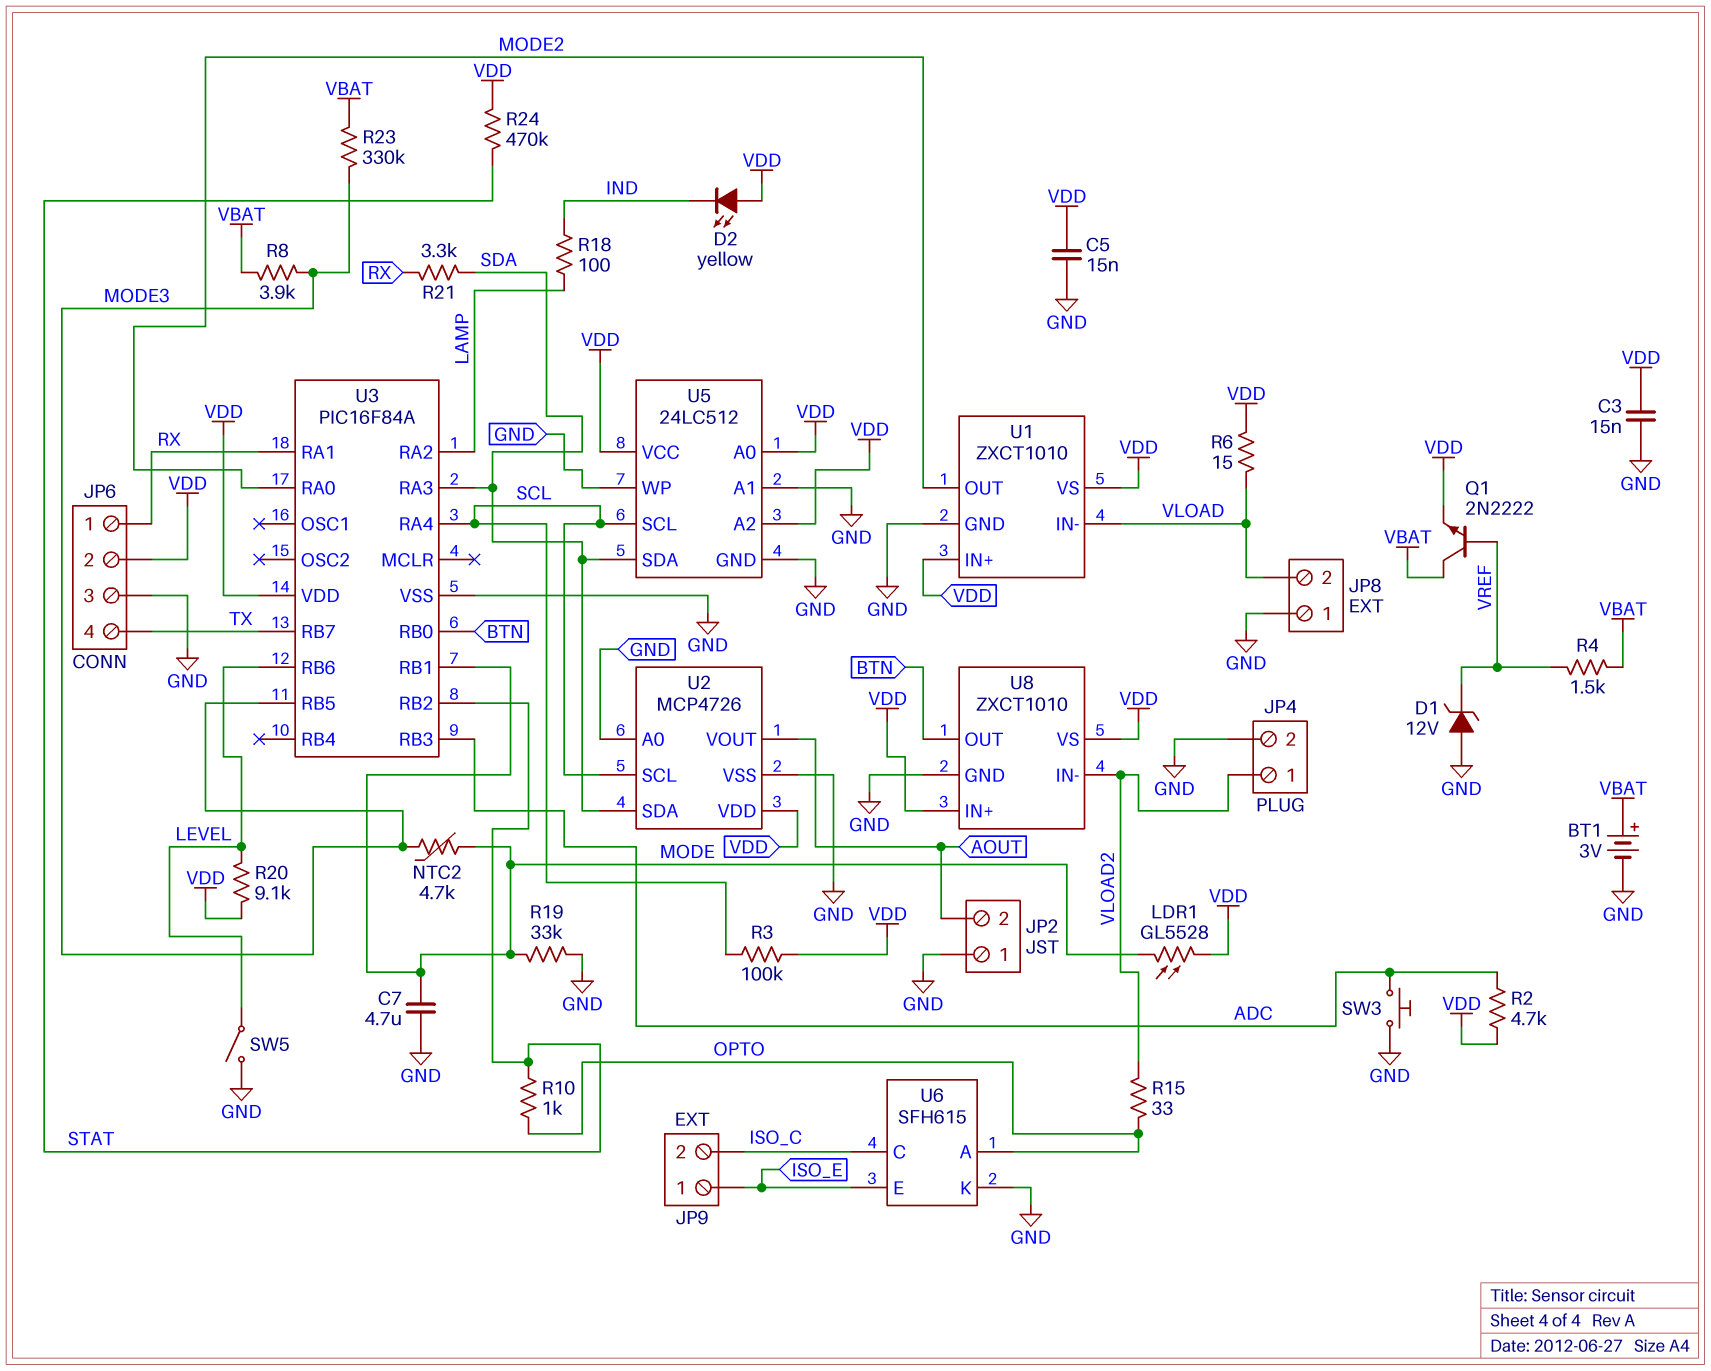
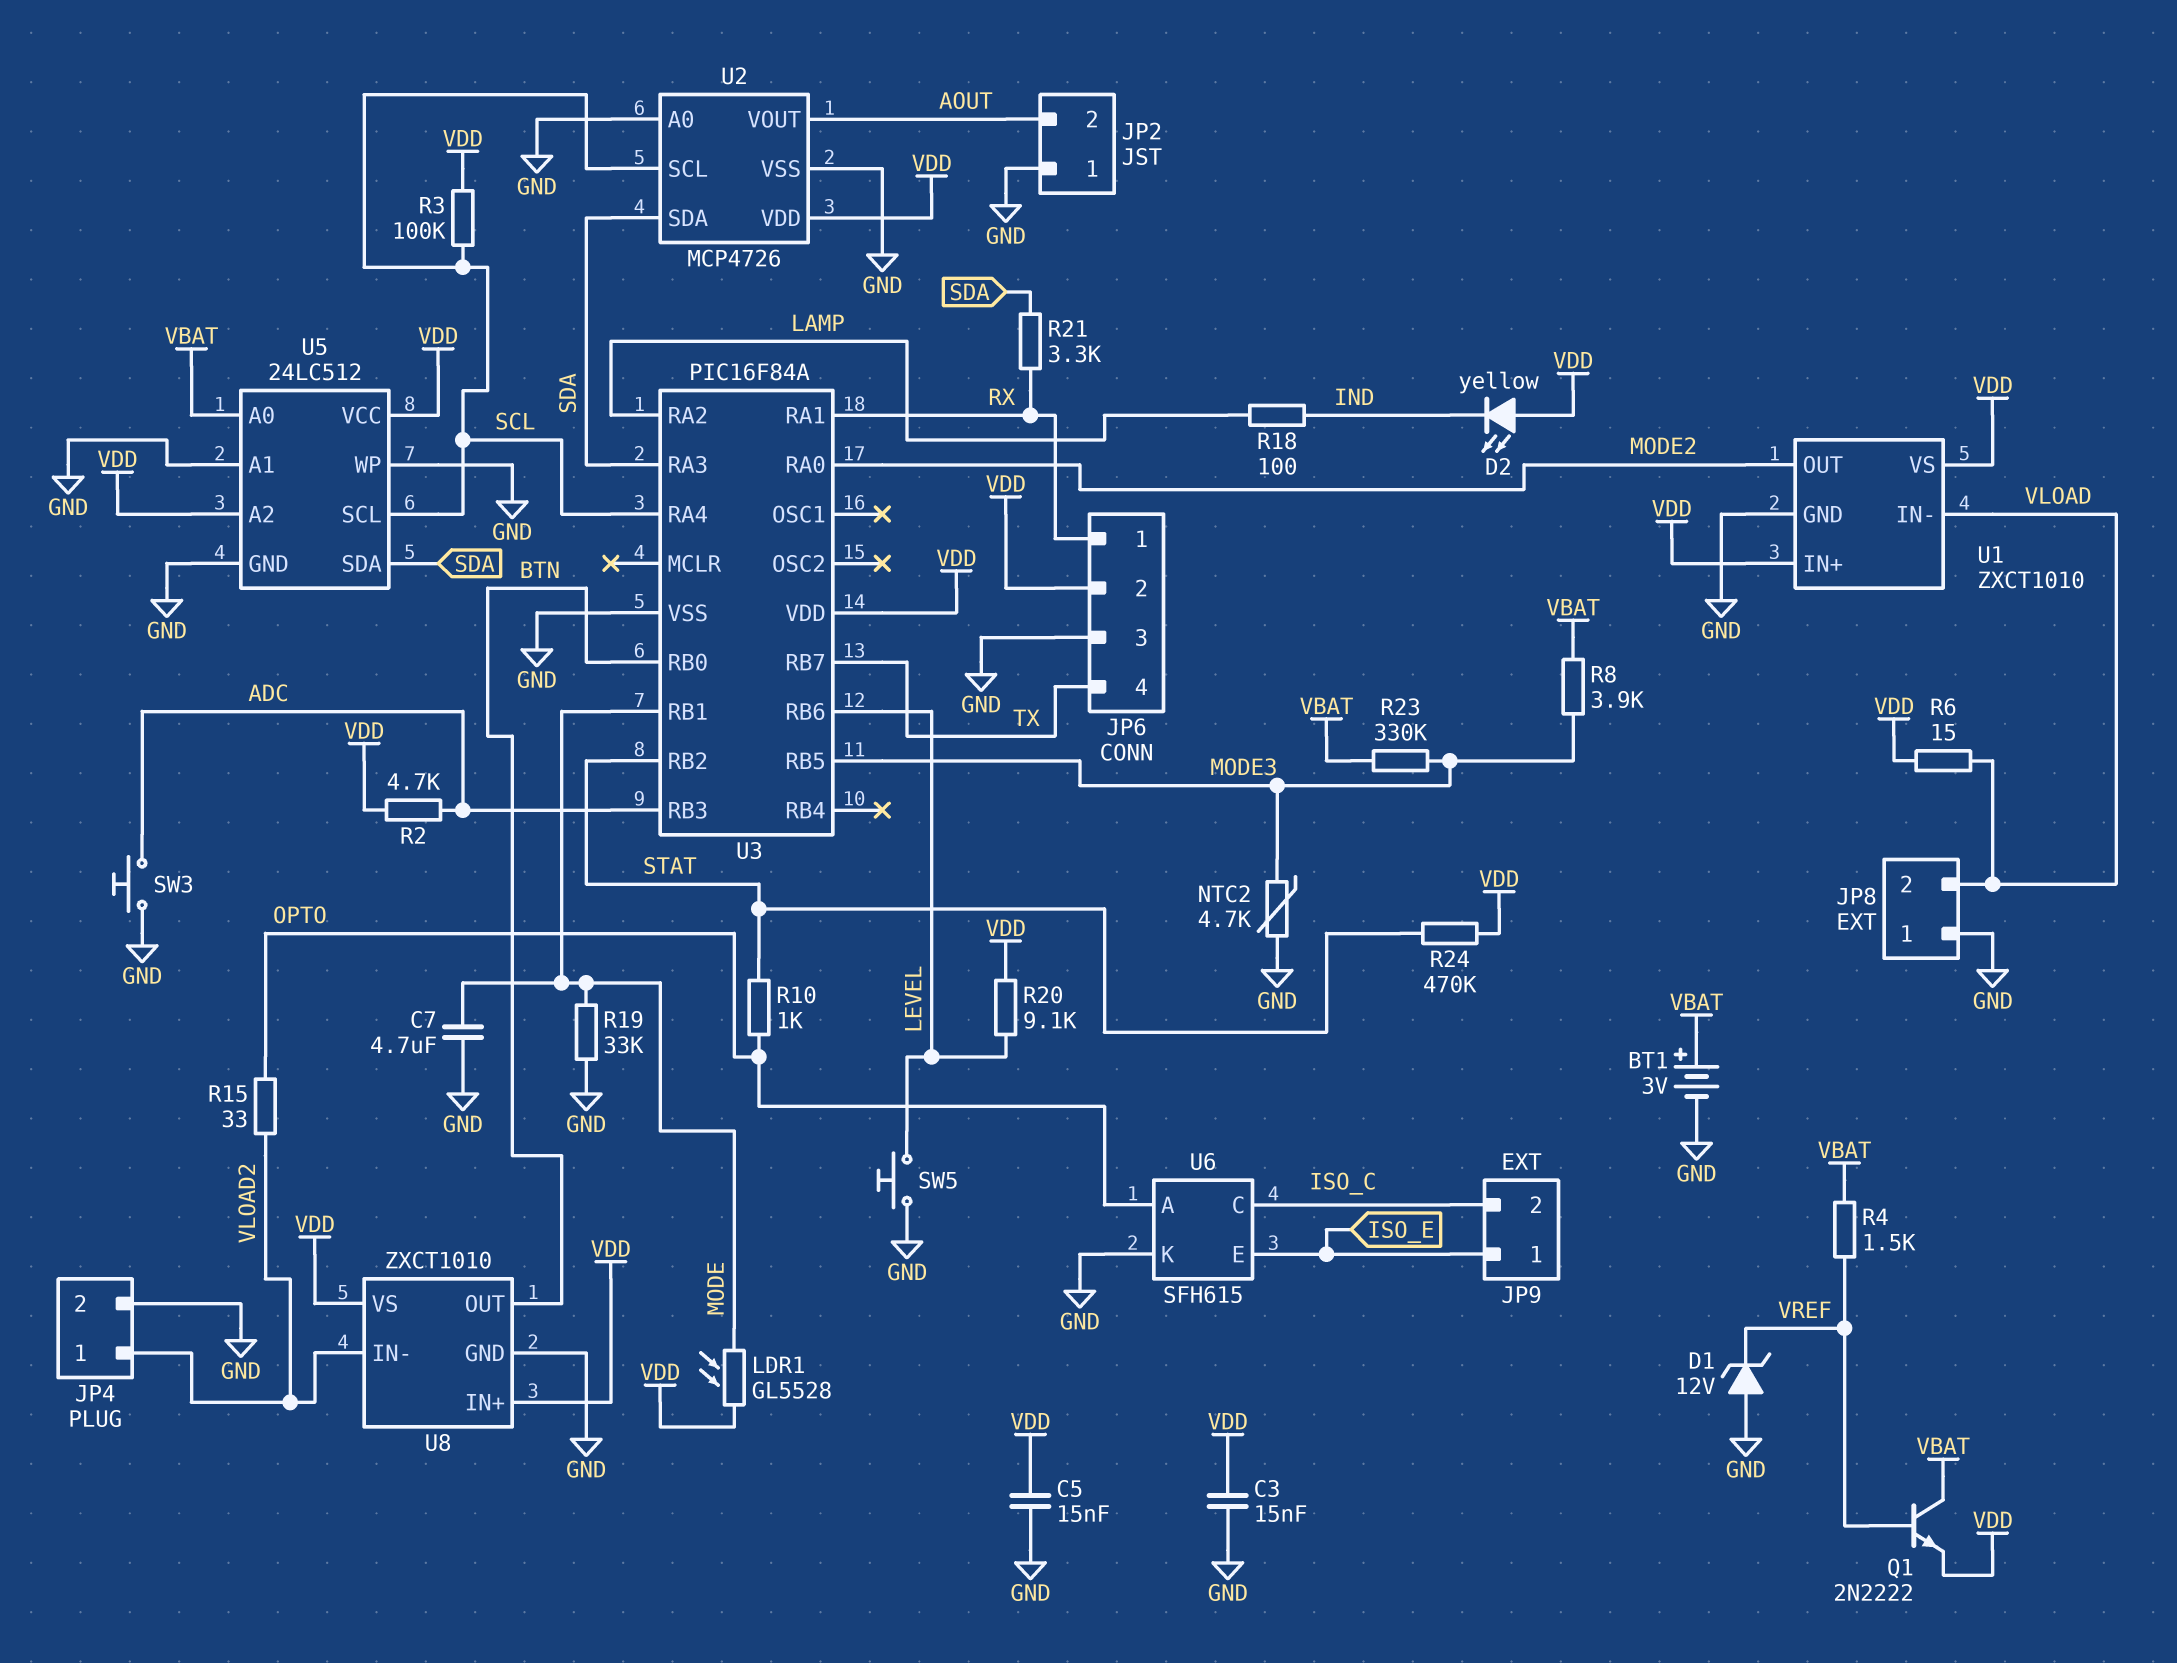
NTC2: 4.7k (MODE, MODE3) -> 4.7k (GND, MODE3)
SW5: switch (GND, LEVEL) -> button (GND, LEVEL)
U5 pin A0: VDD -> VBAT

